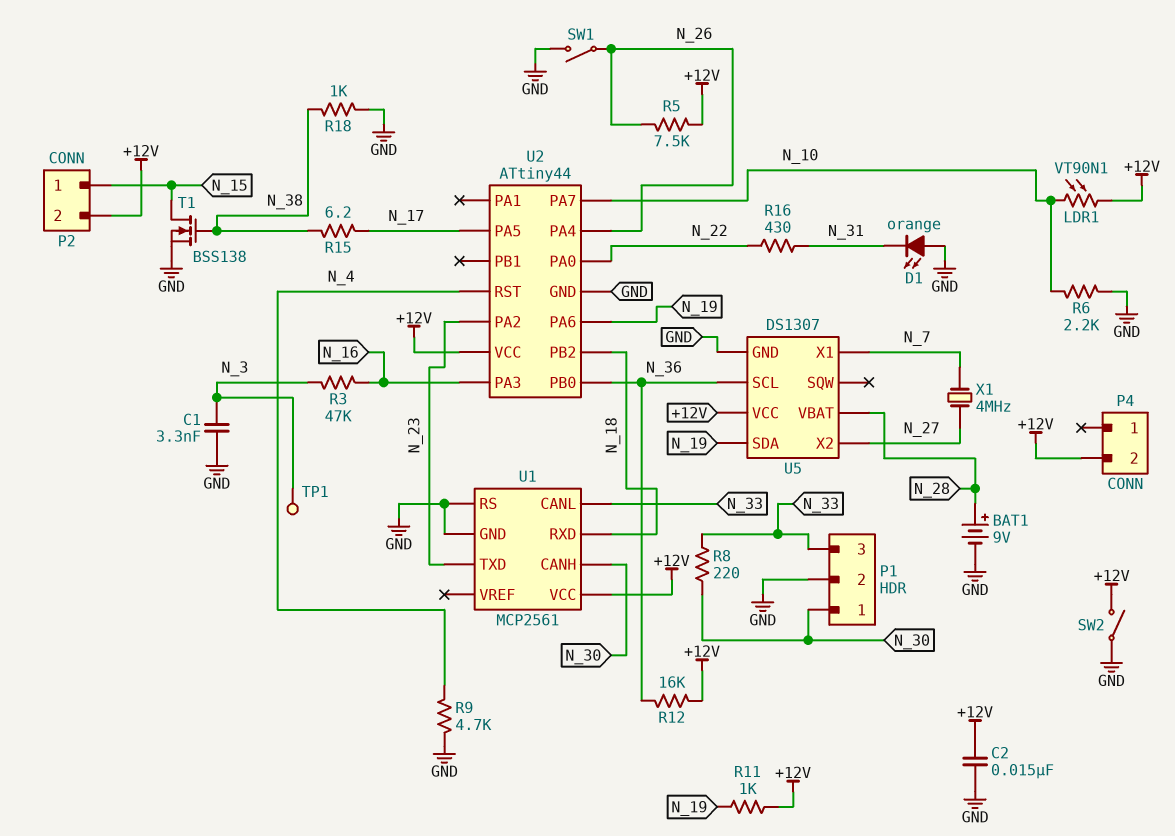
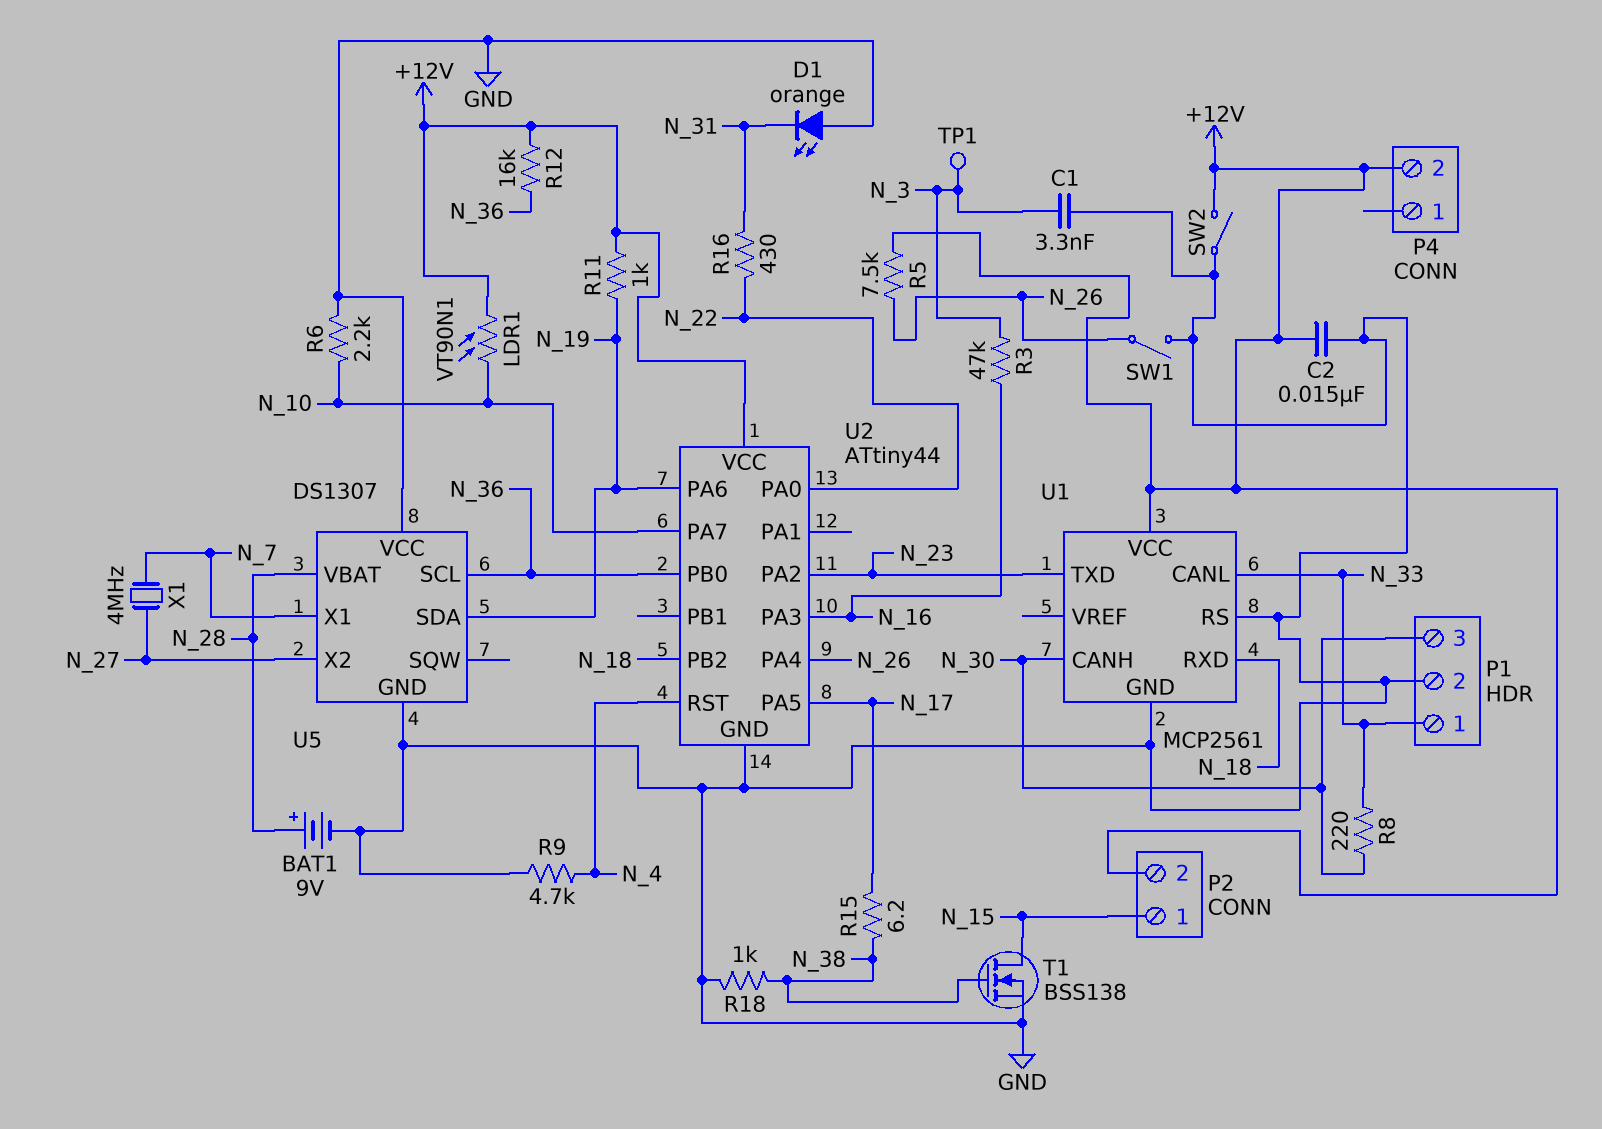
P1 pin 1: N_30 -> N_33
P1 pin 3: N_33 -> N_30
U5 pin VCC: +12V -> GND

